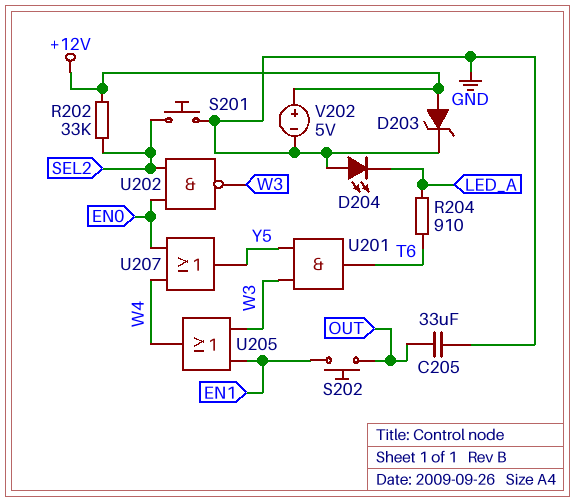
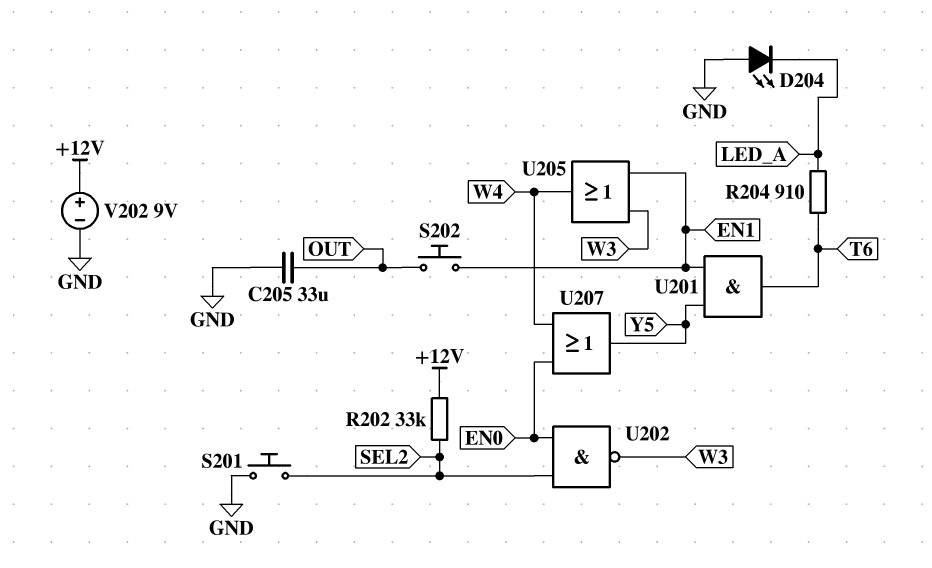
D203: zener (A +12V, K GND) -> none
U201: AND (in W3, in Y5, out T6) -> AND (in EN1, in Y5, out T6)
V202: 5V (plus +12V, minus GND) -> 9V (plus +12V, minus GND)

